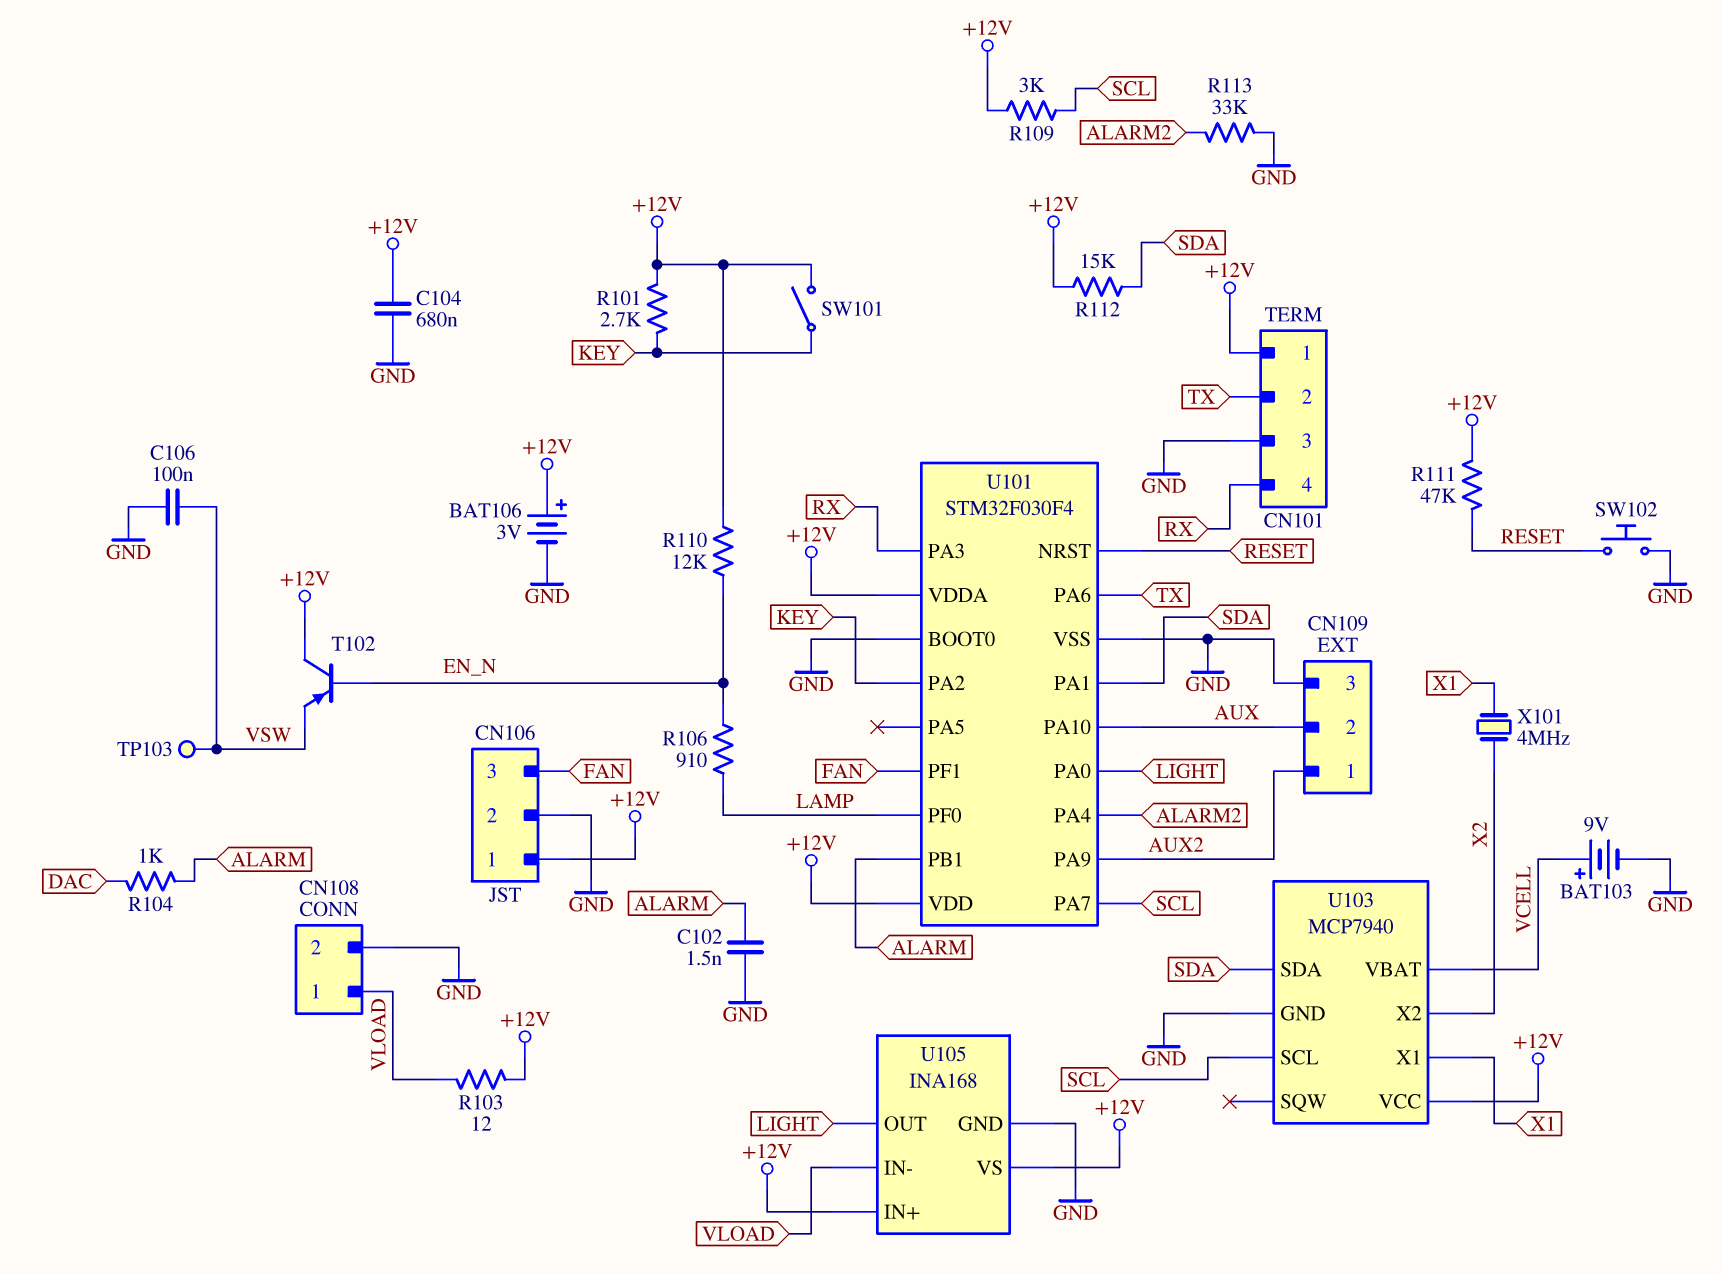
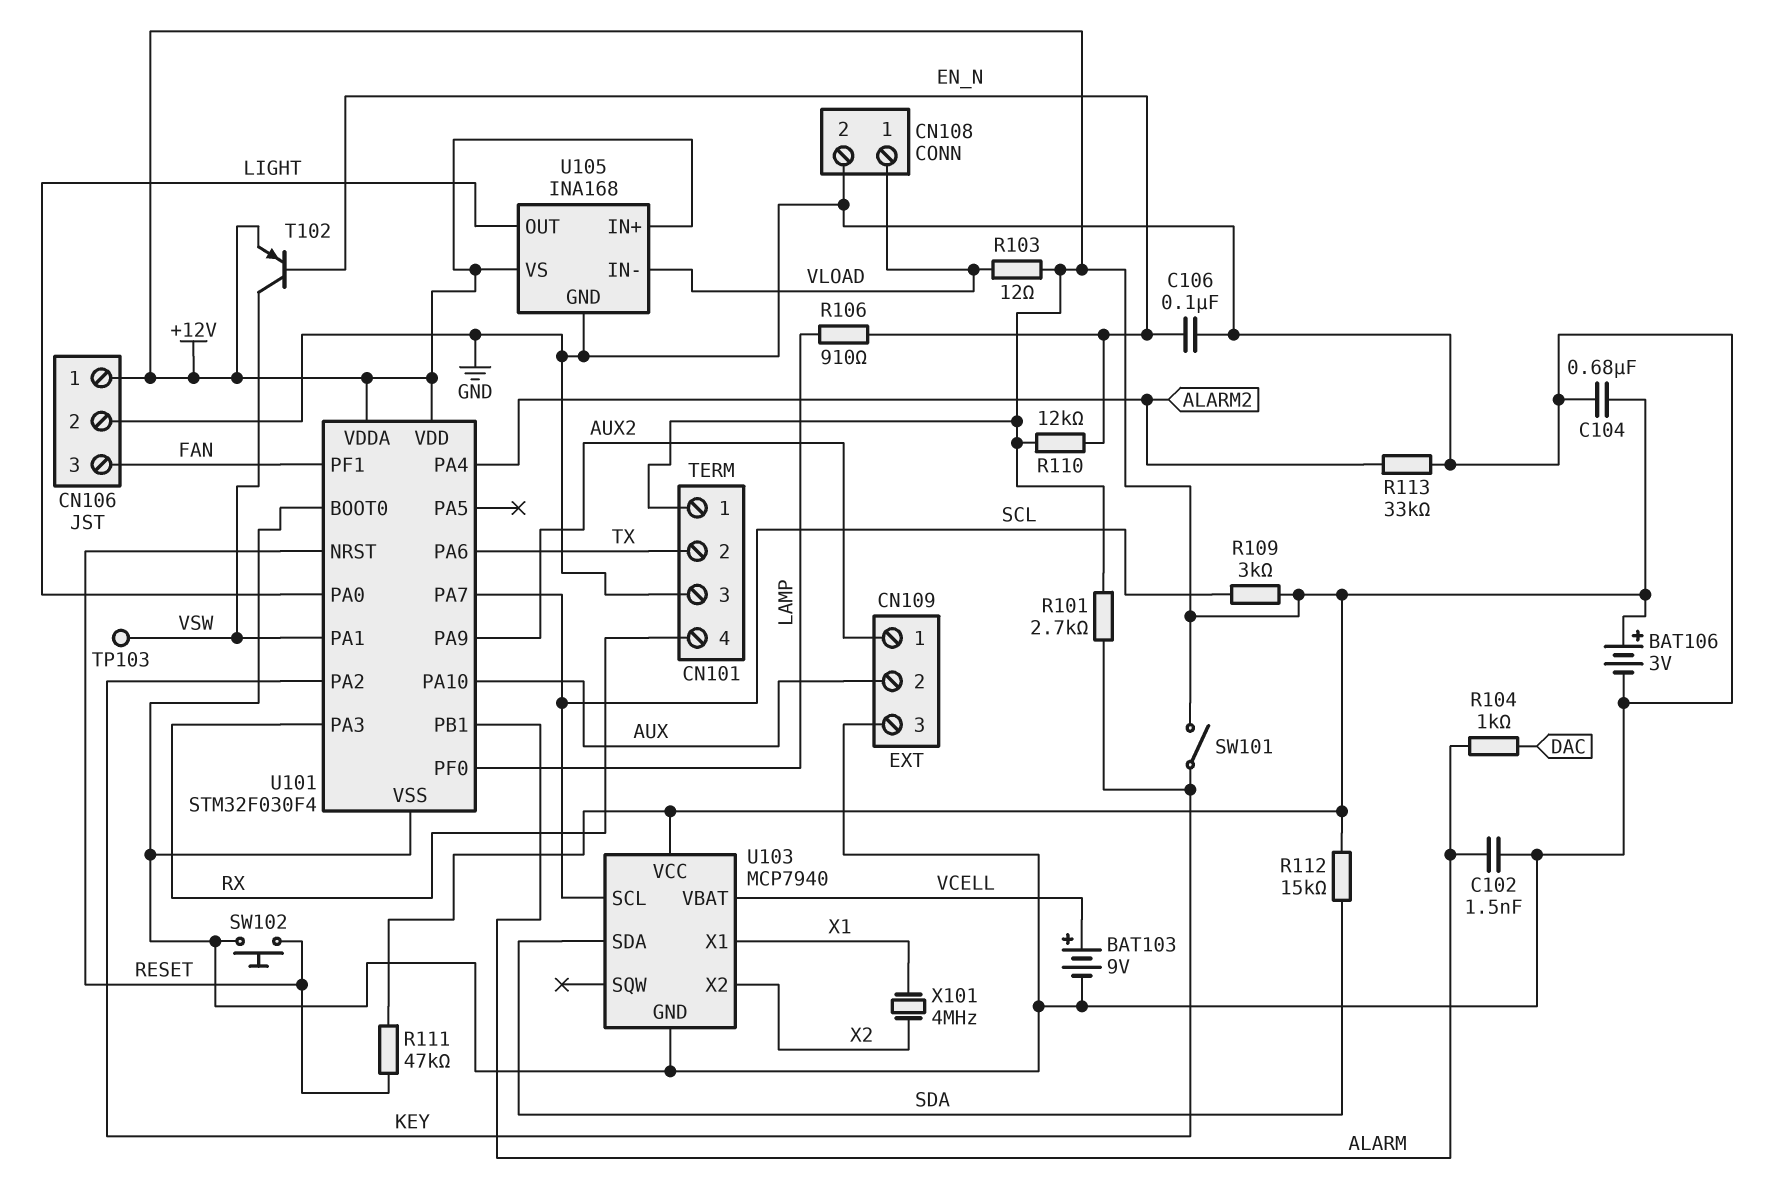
C106: 100nF (GND, VSW) -> 100nF (EN_N, GND)
T102: PNP (B EN_N, C +12V, E VSW) -> PNP (B EN_N, C VSW, E +12V)
U101 pin PA1: SDA -> VSW

